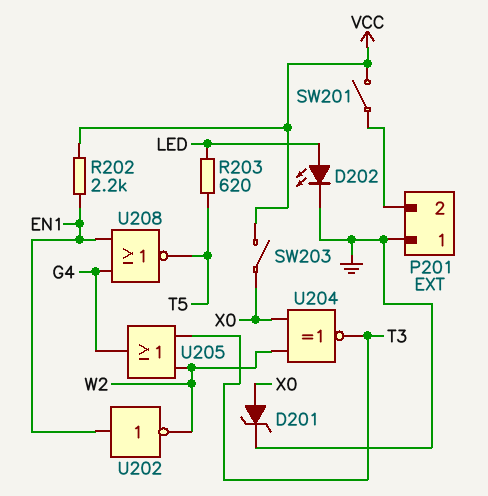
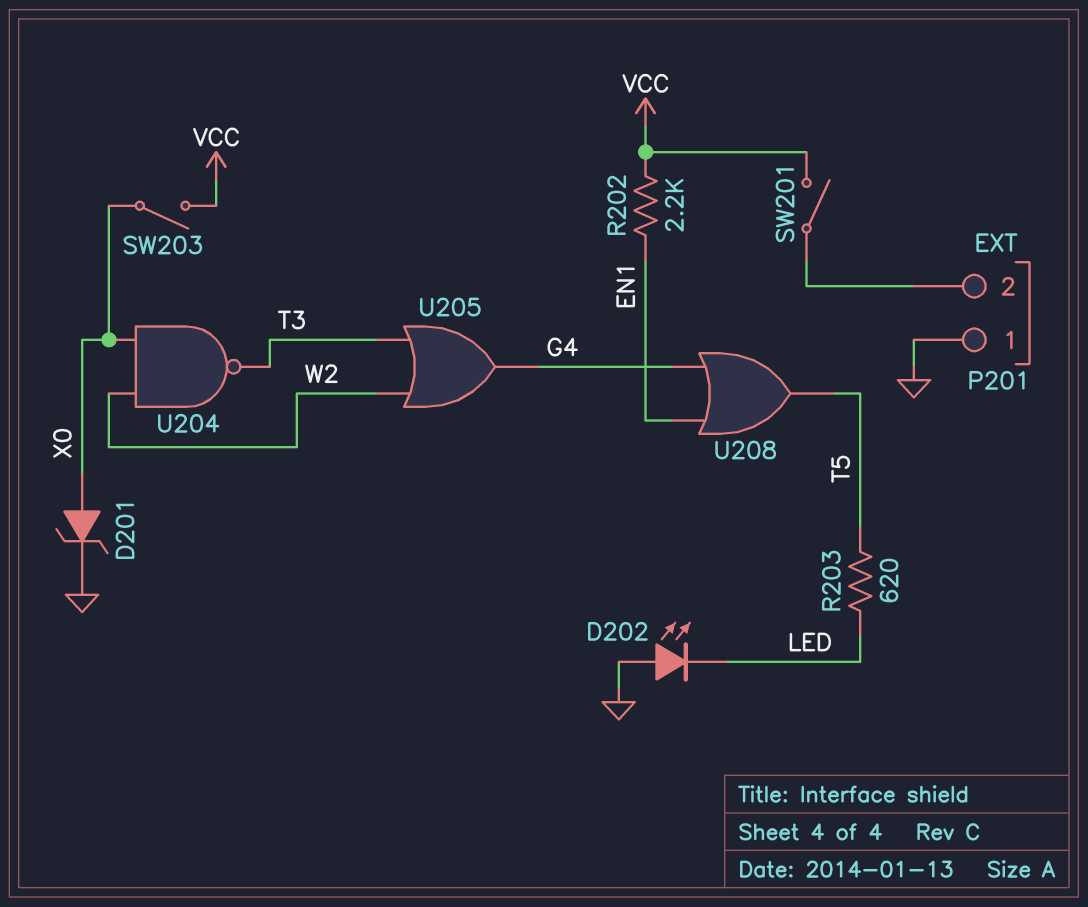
D202: LED (A LED, K GND) -> LED (A GND, K LED)
U202: NOT (in EN1, out W2) -> none
U204: XNOR (in W2, in X0, out T3) -> NAND (in W2, in X0, out T3)
U208: NOR (in EN1, in G4, out T5) -> OR (in EN1, in G4, out T5)

